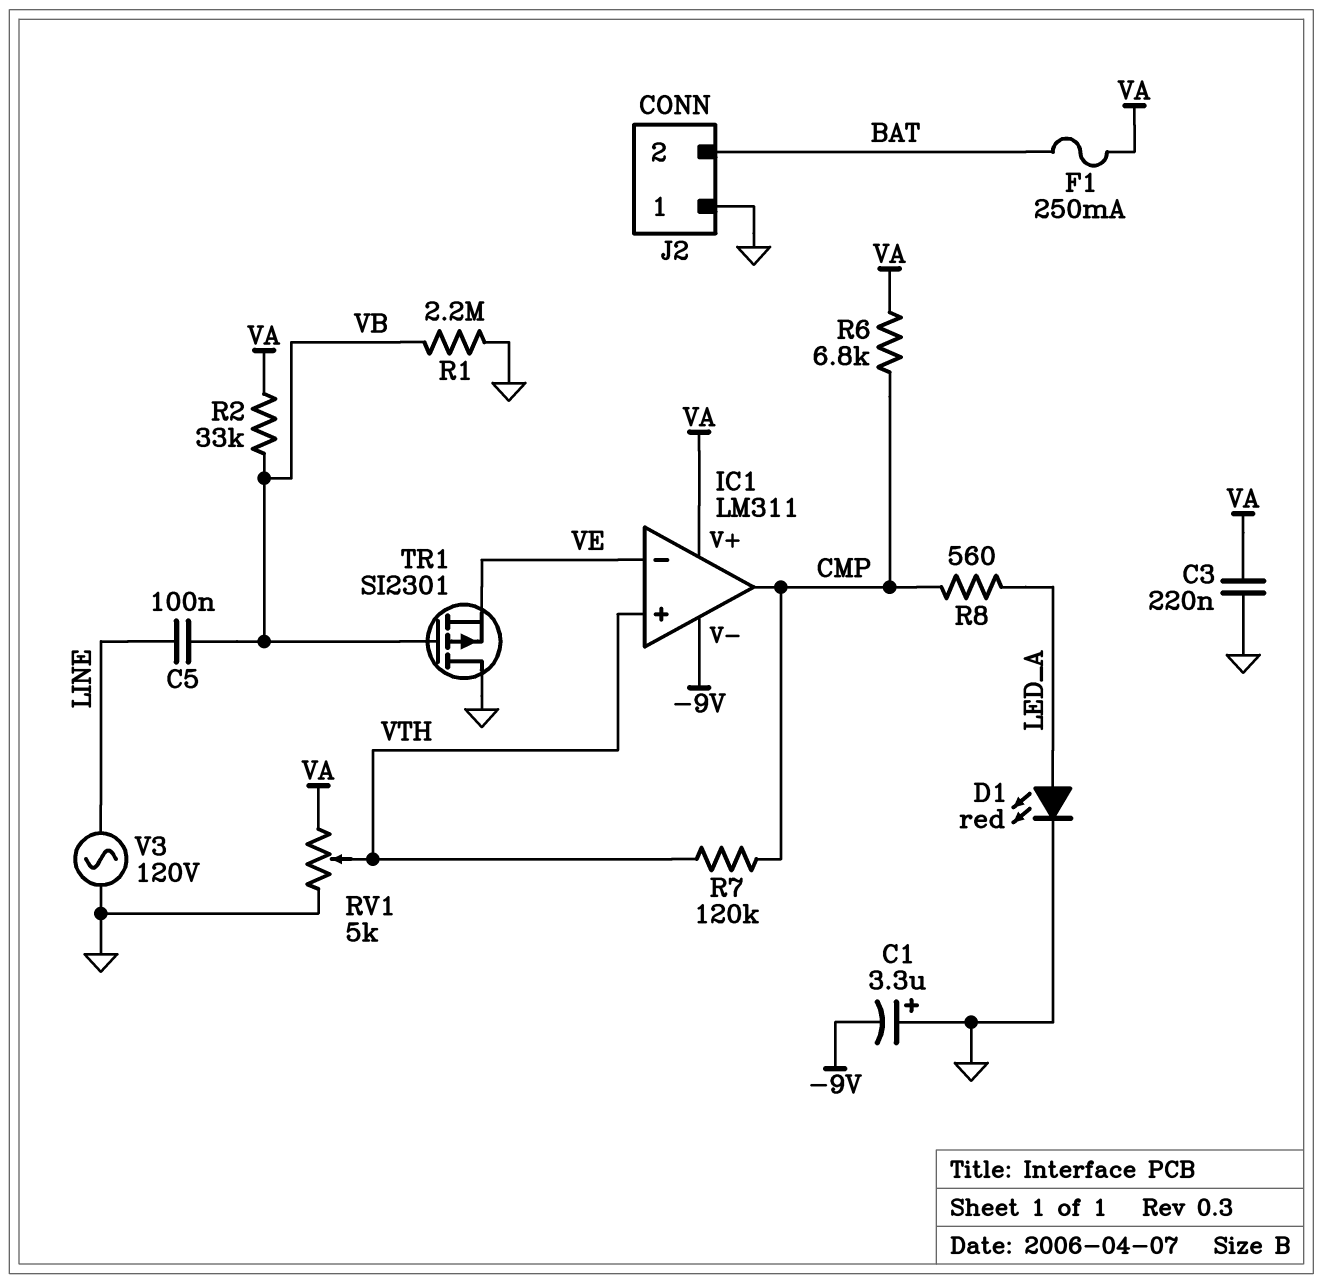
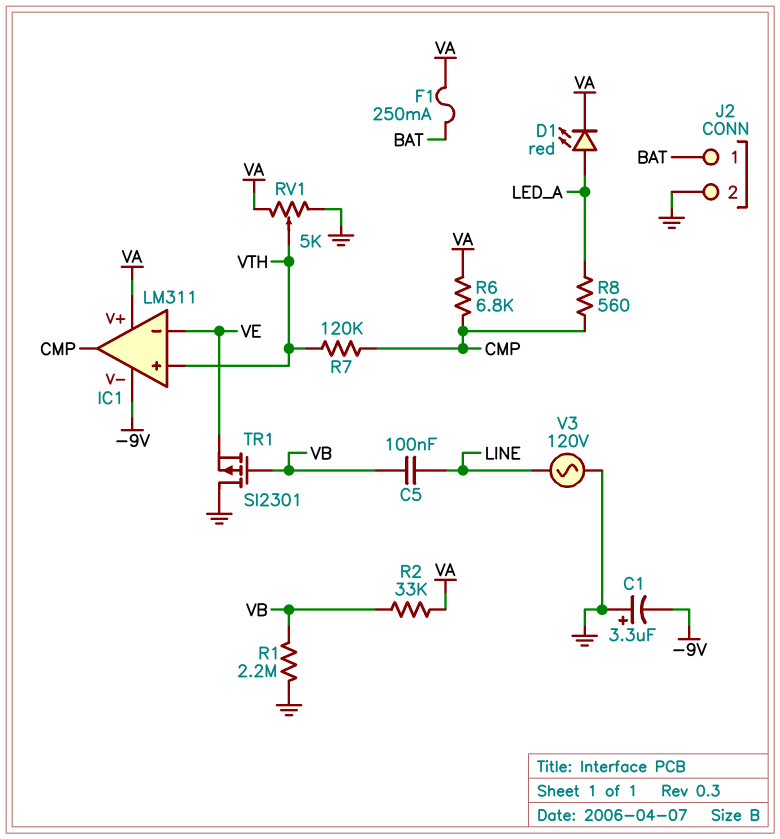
C3: 220nF (GND, VA) -> none
D1: LED red (A LED_A, K GND) -> LED red (A LED_A, K VA)
J2 pin 1: GND -> BAT
J2 pin 2: BAT -> GND

